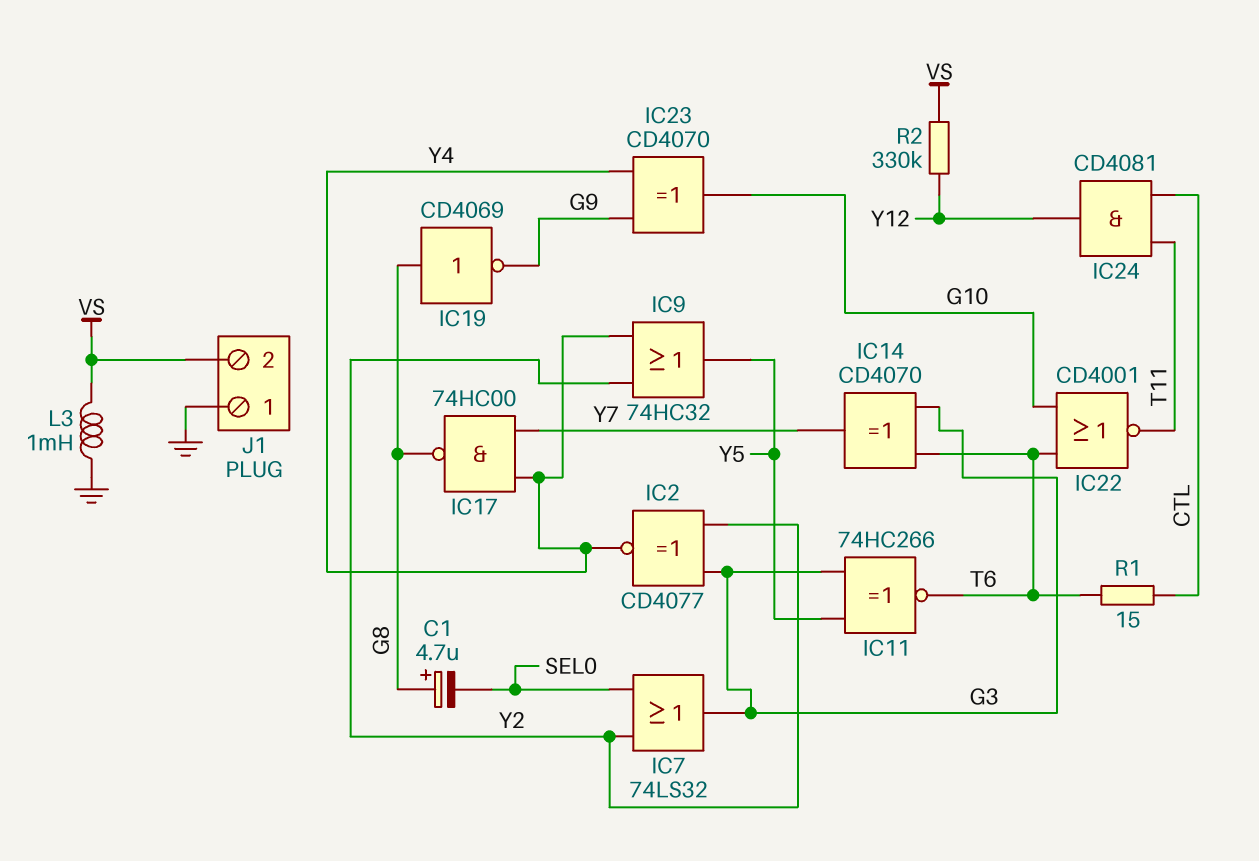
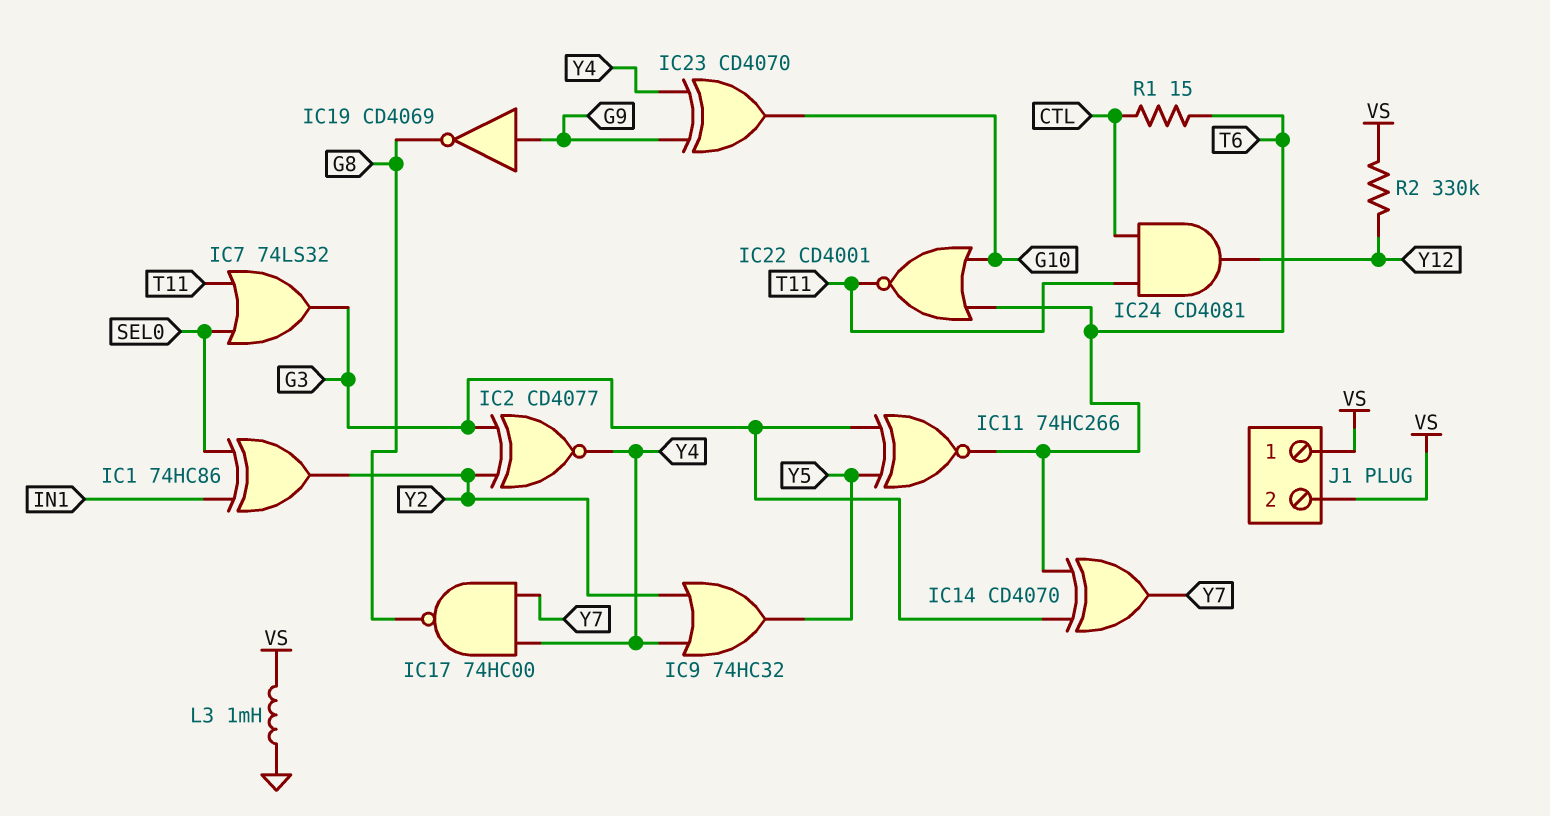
C1: 4.7uF (plus G8, minus SEL0) -> none
IC1: none -> XOR 74HC86 (in IN1, in SEL0, out Y2)
IC7: OR 74LS32 (in SEL0, in Y2, out G3) -> OR 74LS32 (in SEL0, in T11, out G3)
IC19: NOT CD4069 (in G8, out G9) -> NOT CD4069 (in G9, out G8)
J1 pin 1: GND -> VS

